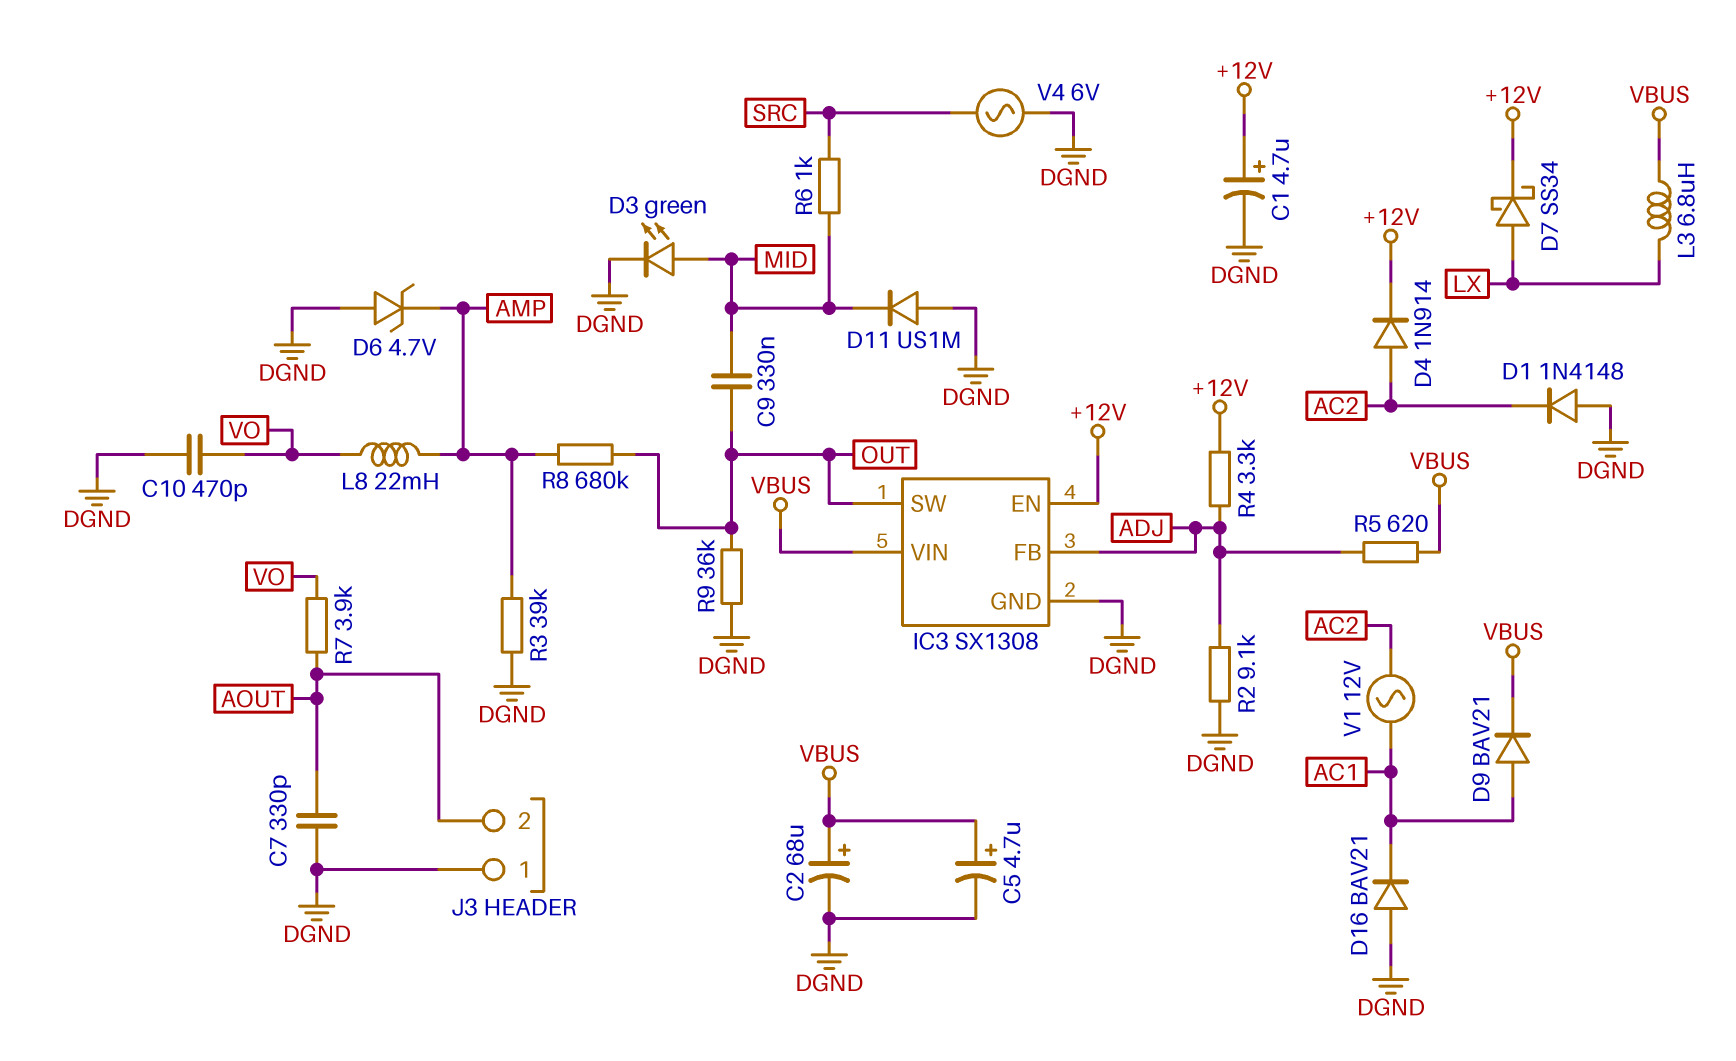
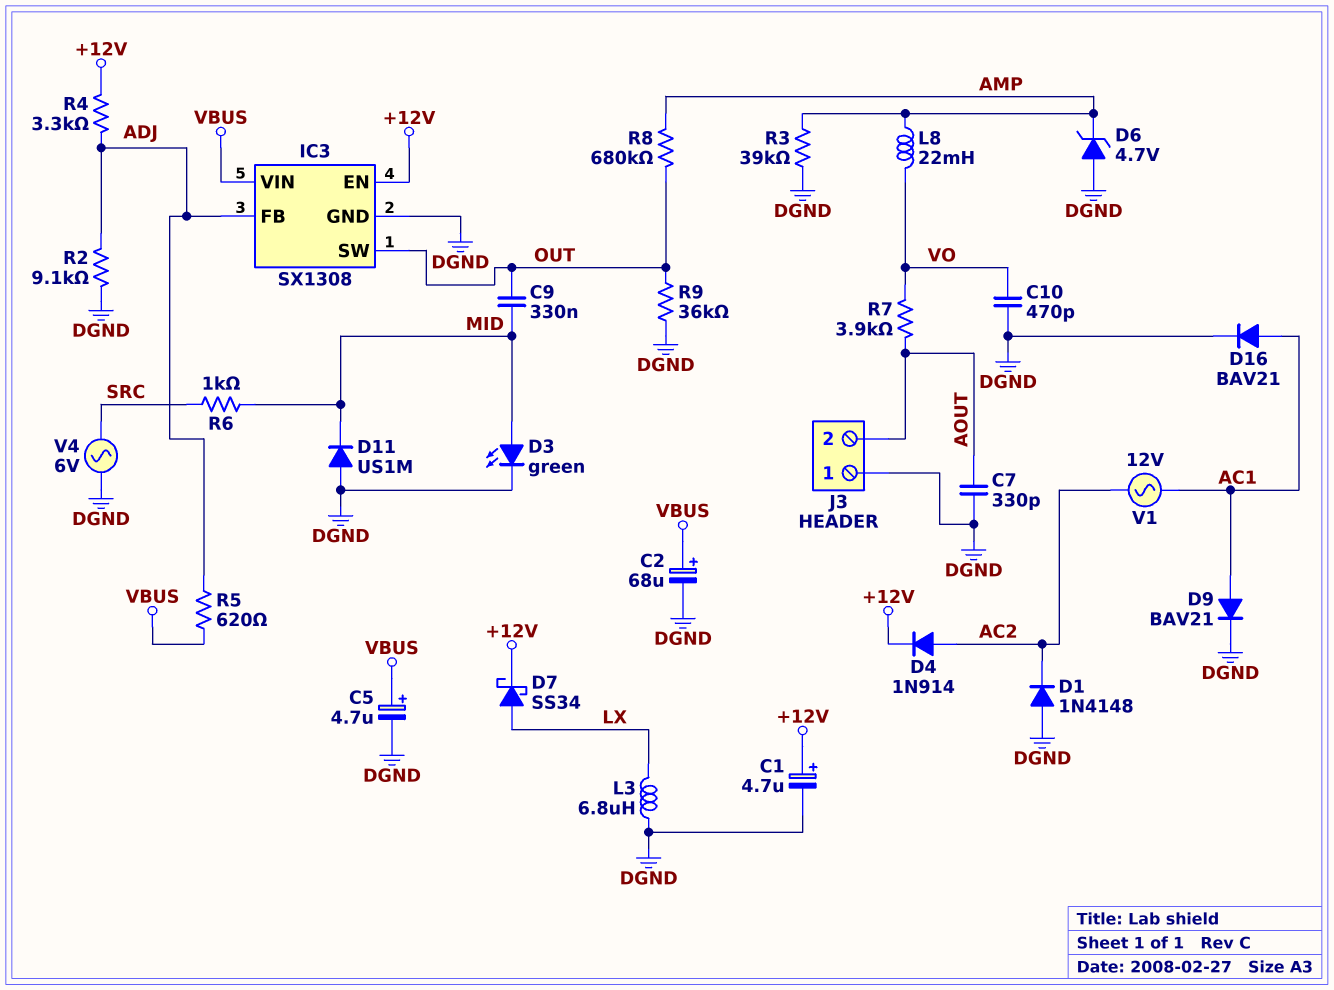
D9: diode BAV21 (A AC1, K VBUS) -> diode BAV21 (A AC1, K DGND)
D16: diode BAV21 (A DGND, K AC1) -> diode BAV21 (A AC1, K DGND)
L3: 6.8uH (LX, VBUS) -> 6.8uH (DGND, LX)

